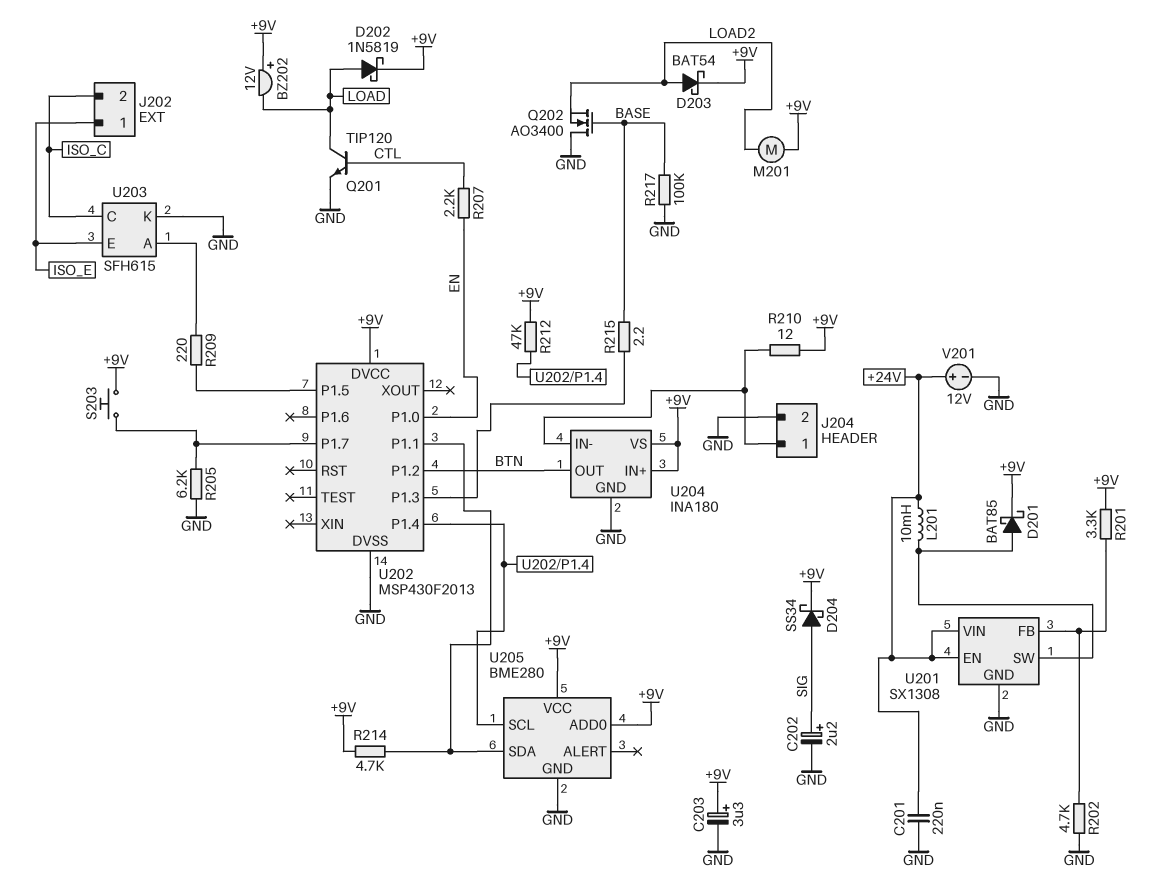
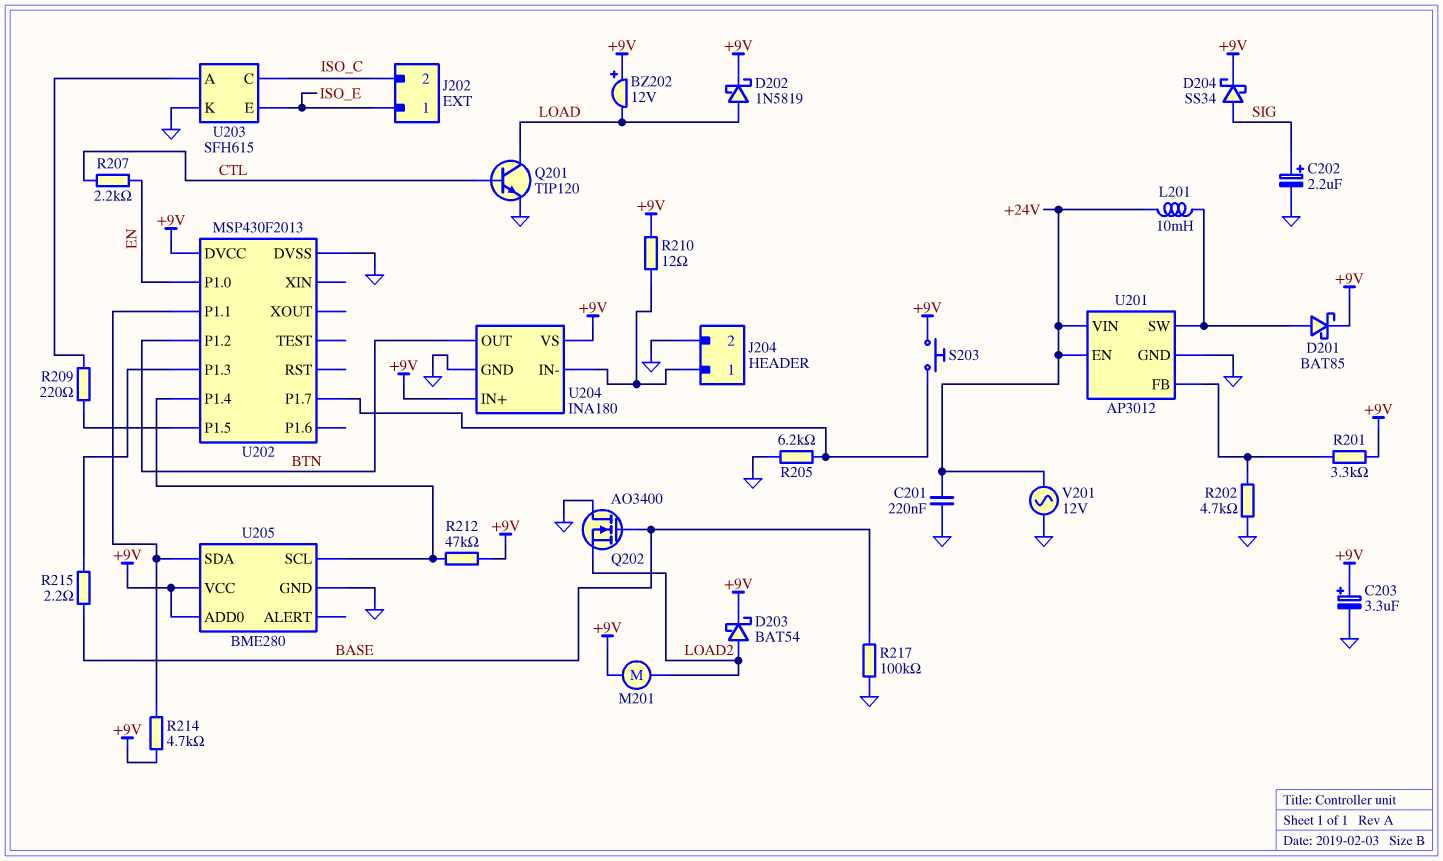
U201: SX1308 -> AP3012
V201: 12V (plus +24V, minus GND) -> AC 12V (+24V, GND)

